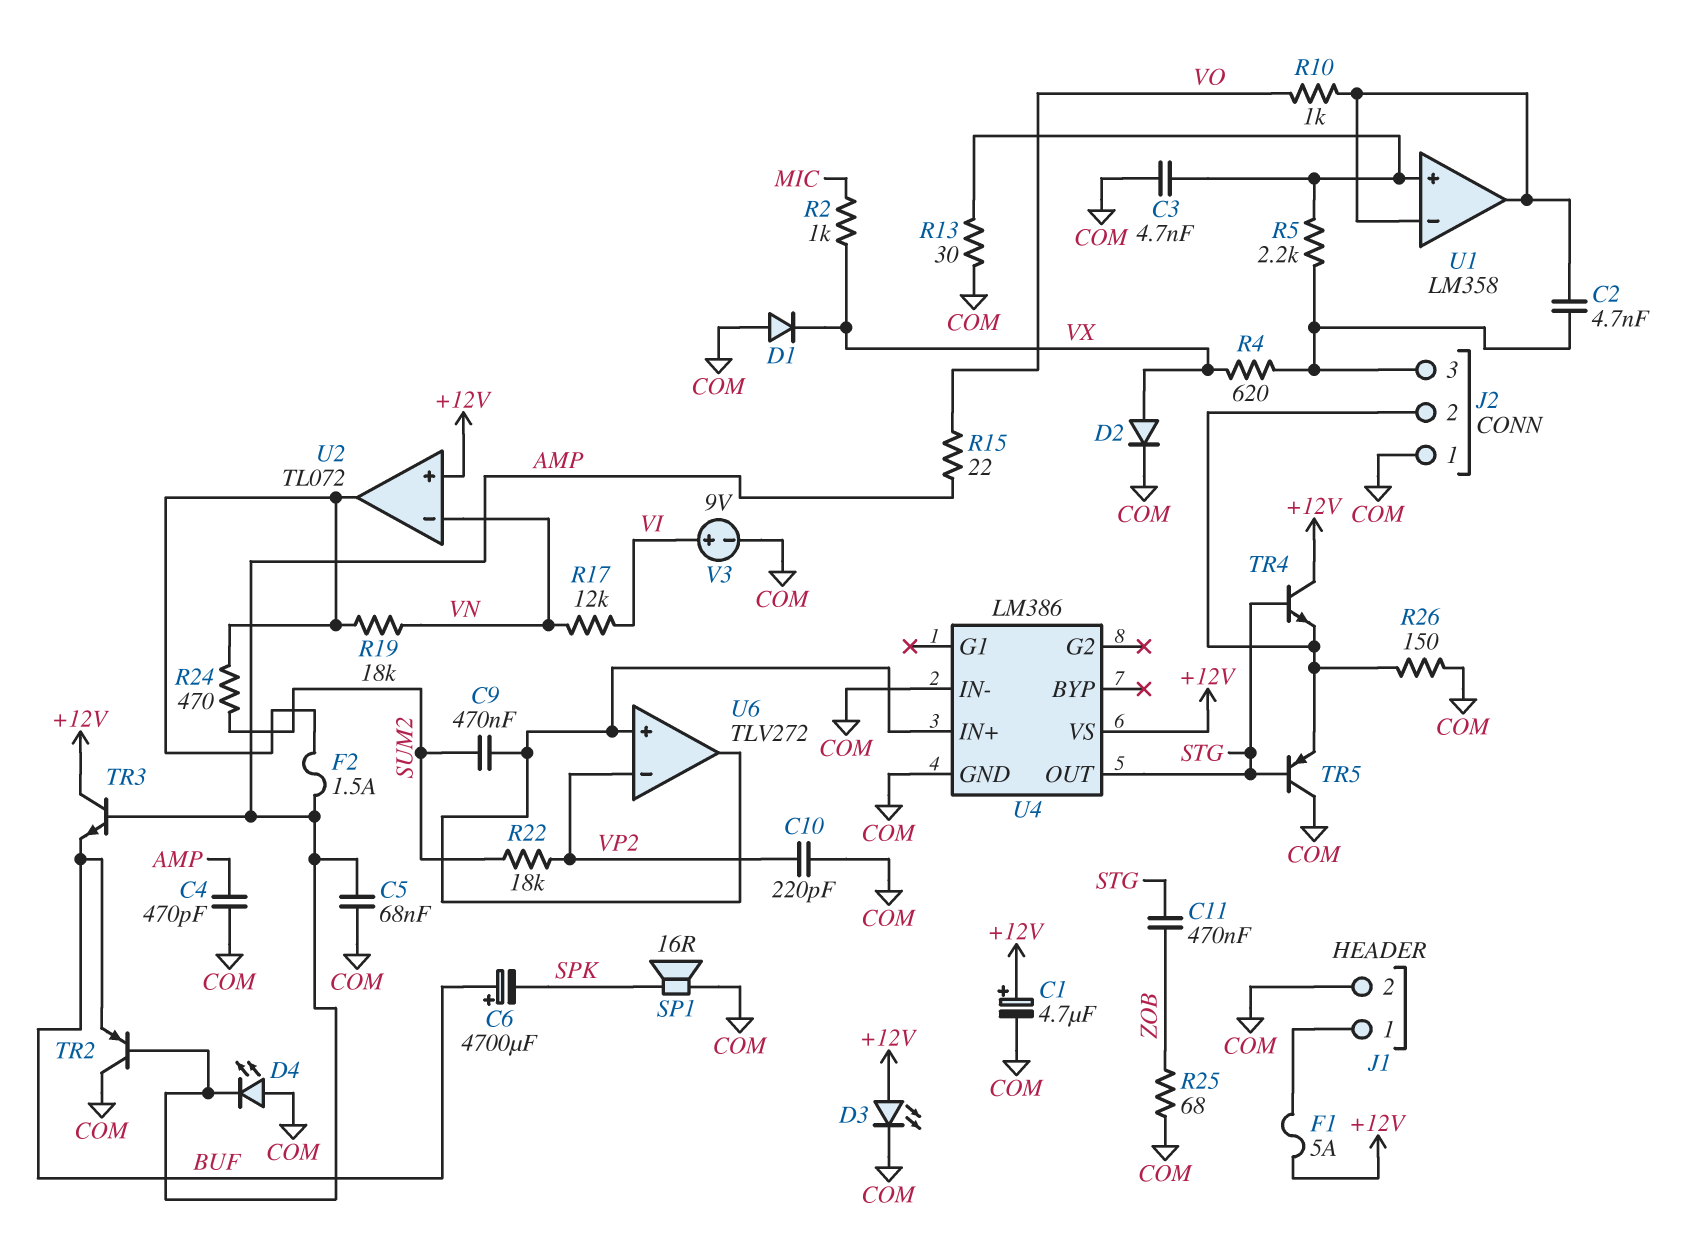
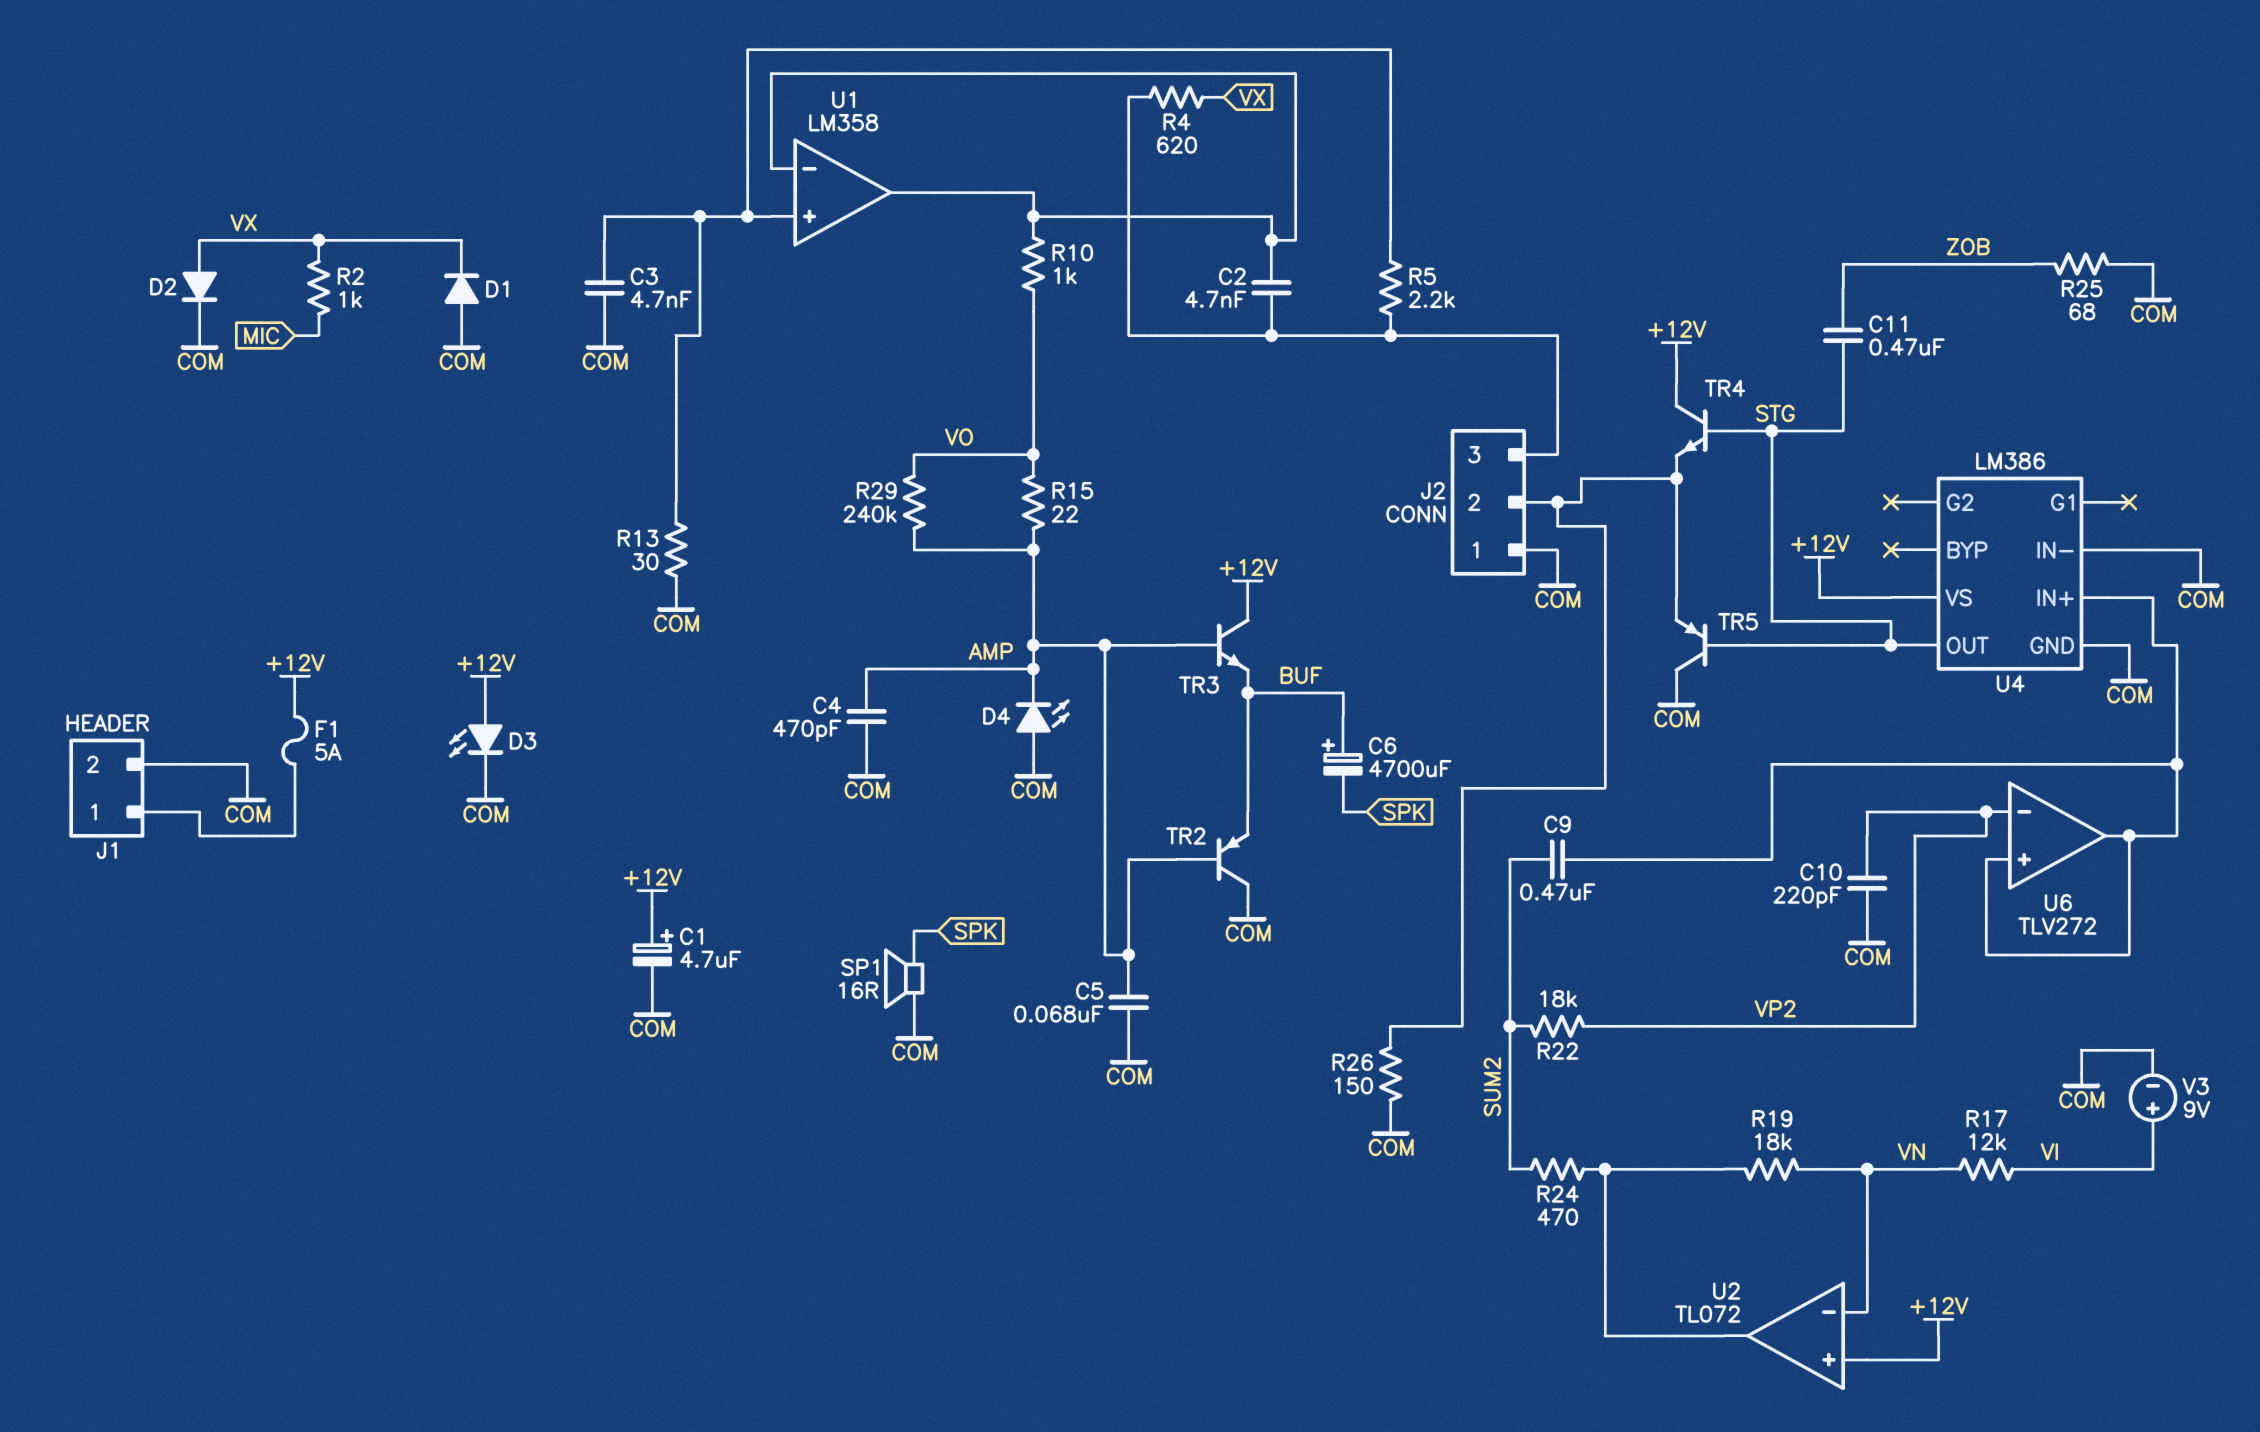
F2: 1.5A (AMP, U2/out) -> none
R29: none -> 240k (AMP, VO)

